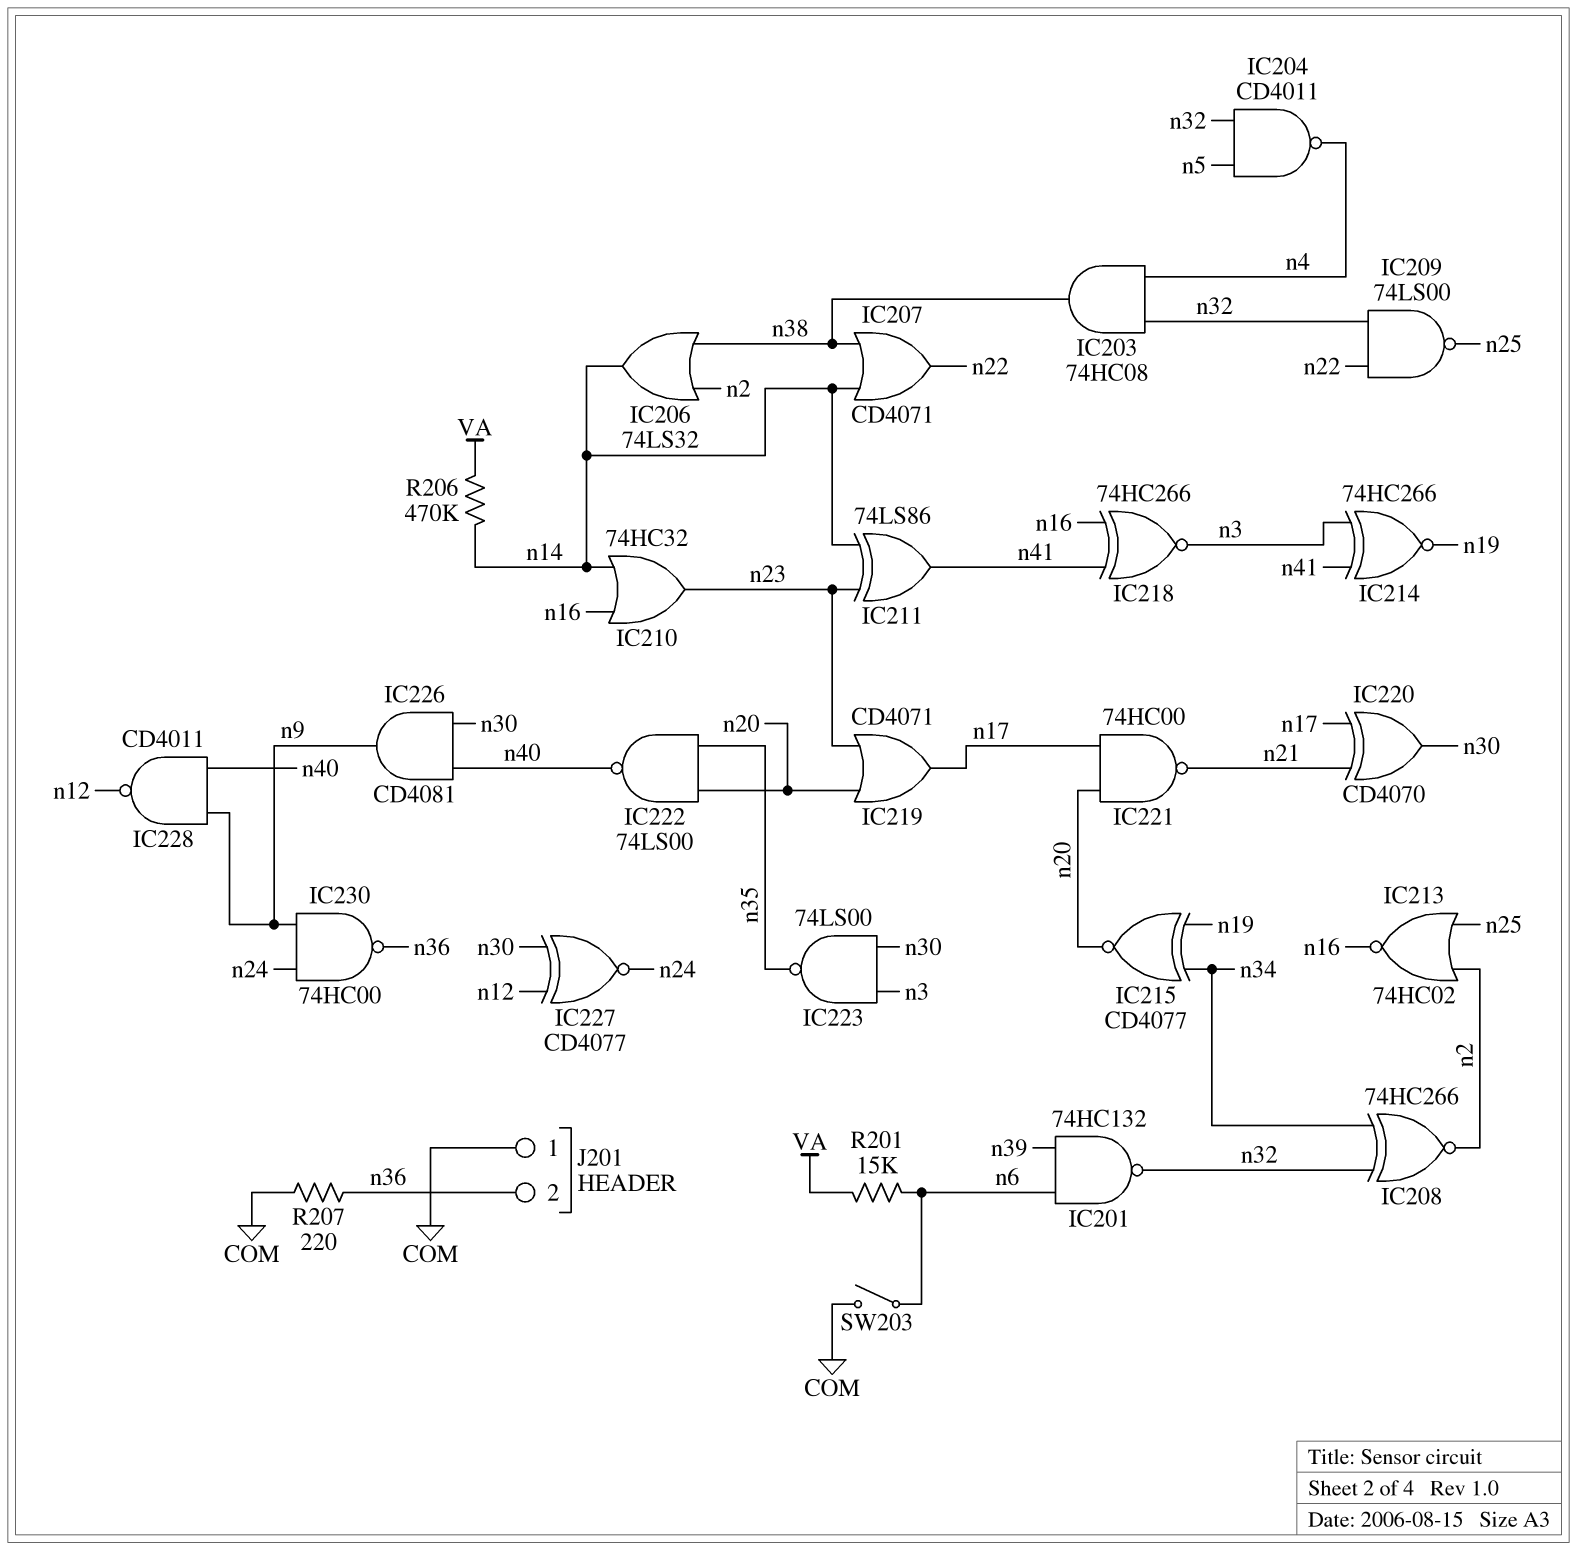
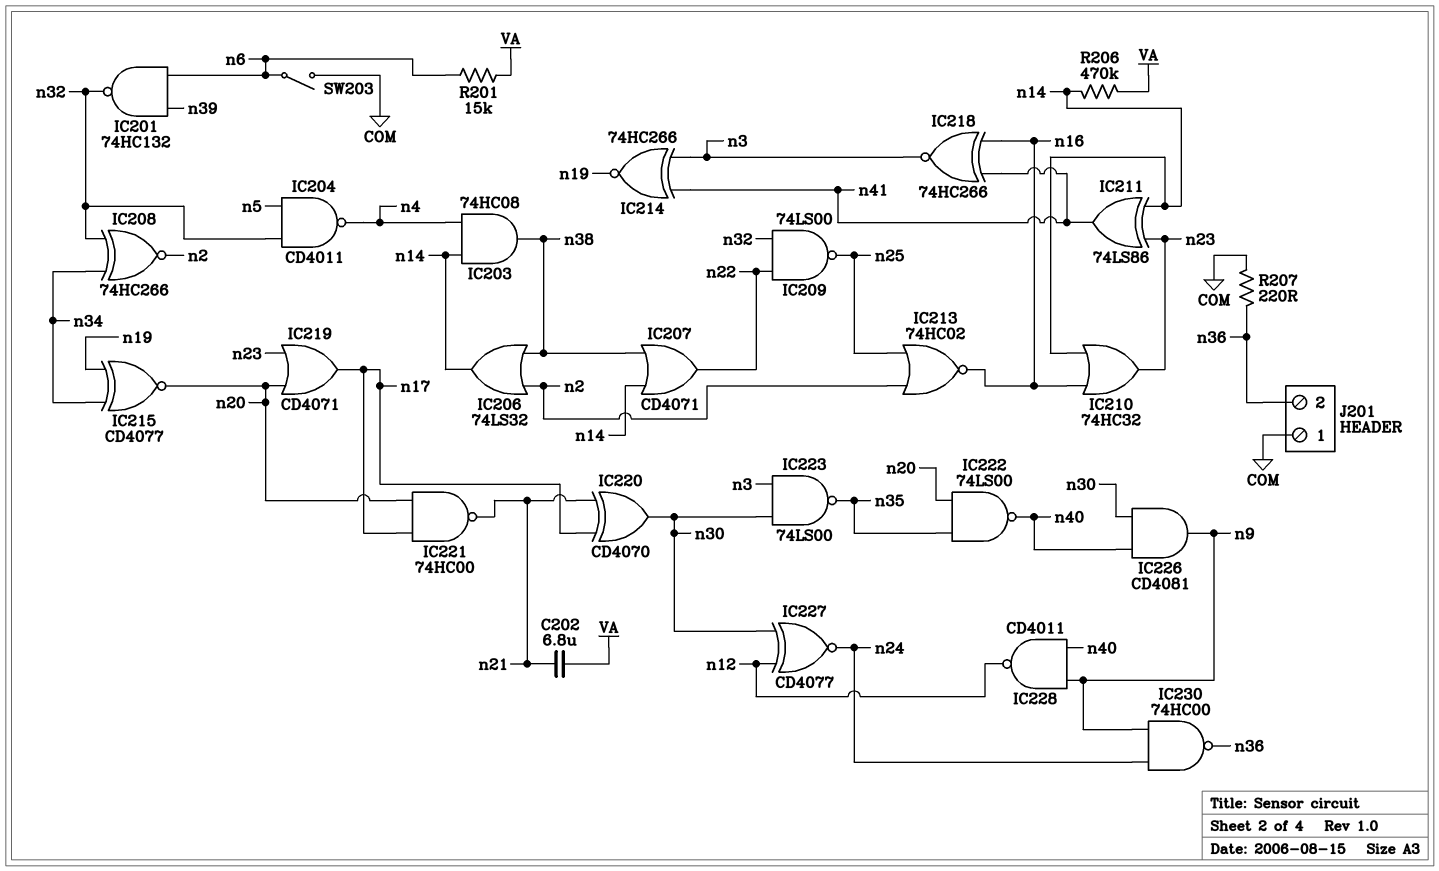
C202: none -> 6.8uF (VA, n21)
IC203: AND 74HC08 (in n4, in n32, out n38) -> AND 74HC08 (in n4, in n14, out n38)

